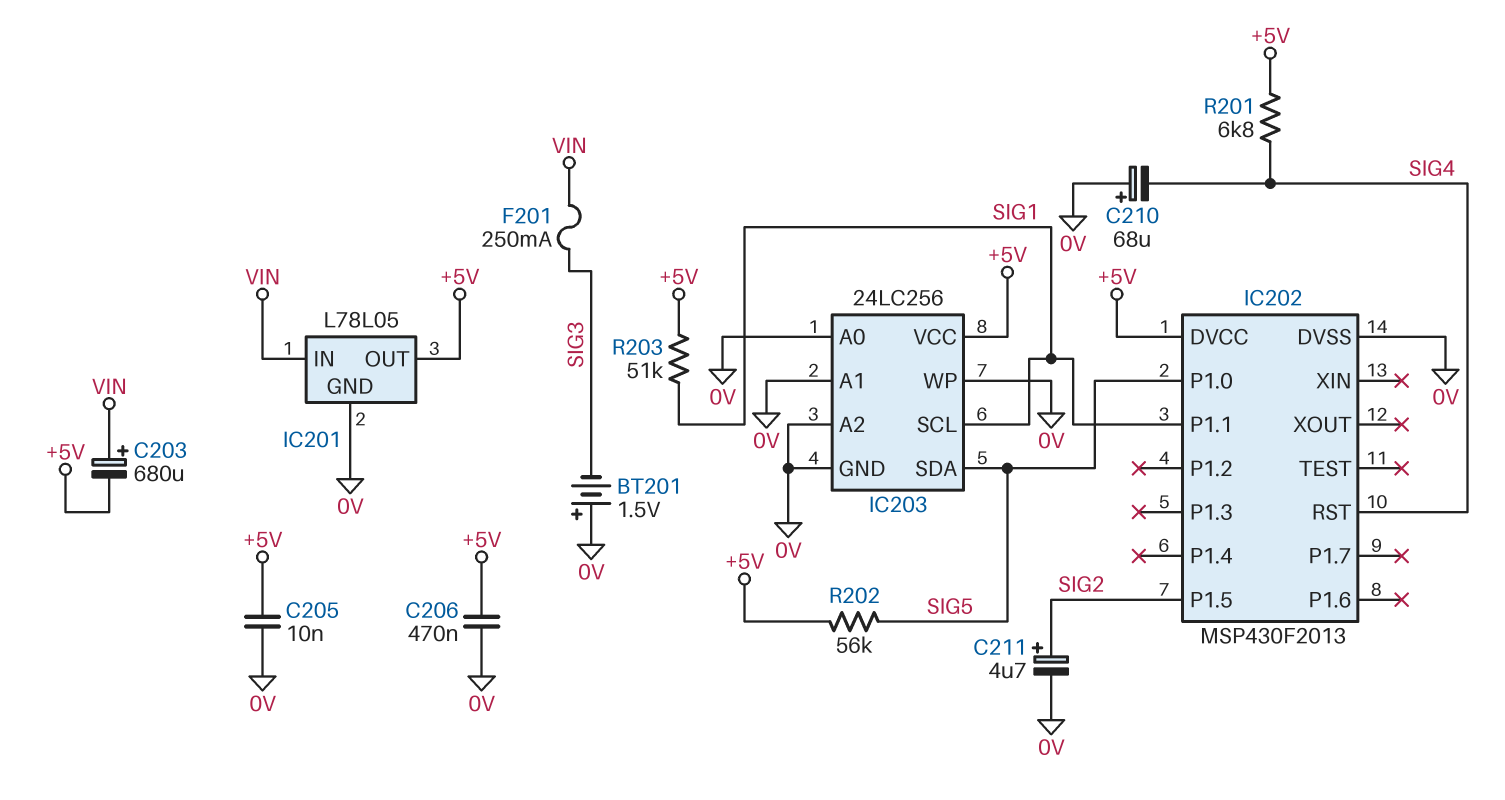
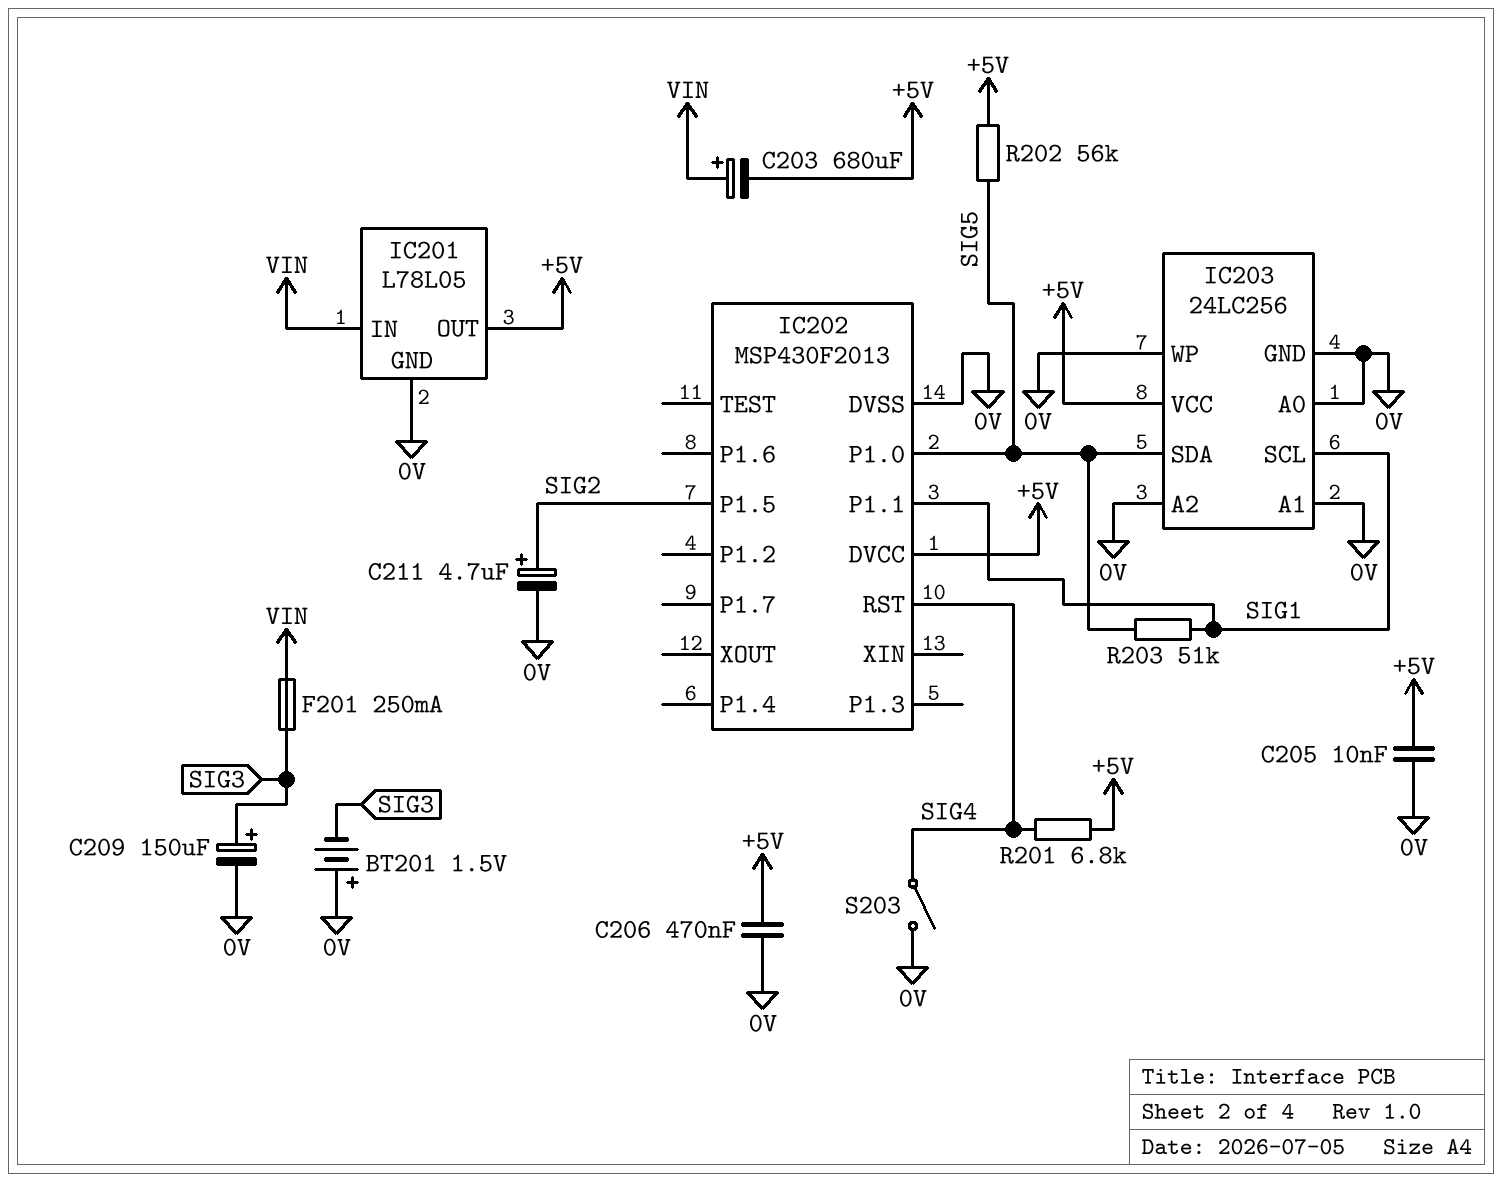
C209: none -> 150uF (plus SIG3, minus 0V)
C210: 68uF (plus 0V, minus SIG4) -> none
R203: 51k (+5V, SIG1) -> 51k (SIG1, SIG5)
S203: none -> switch (0V, SIG4)

